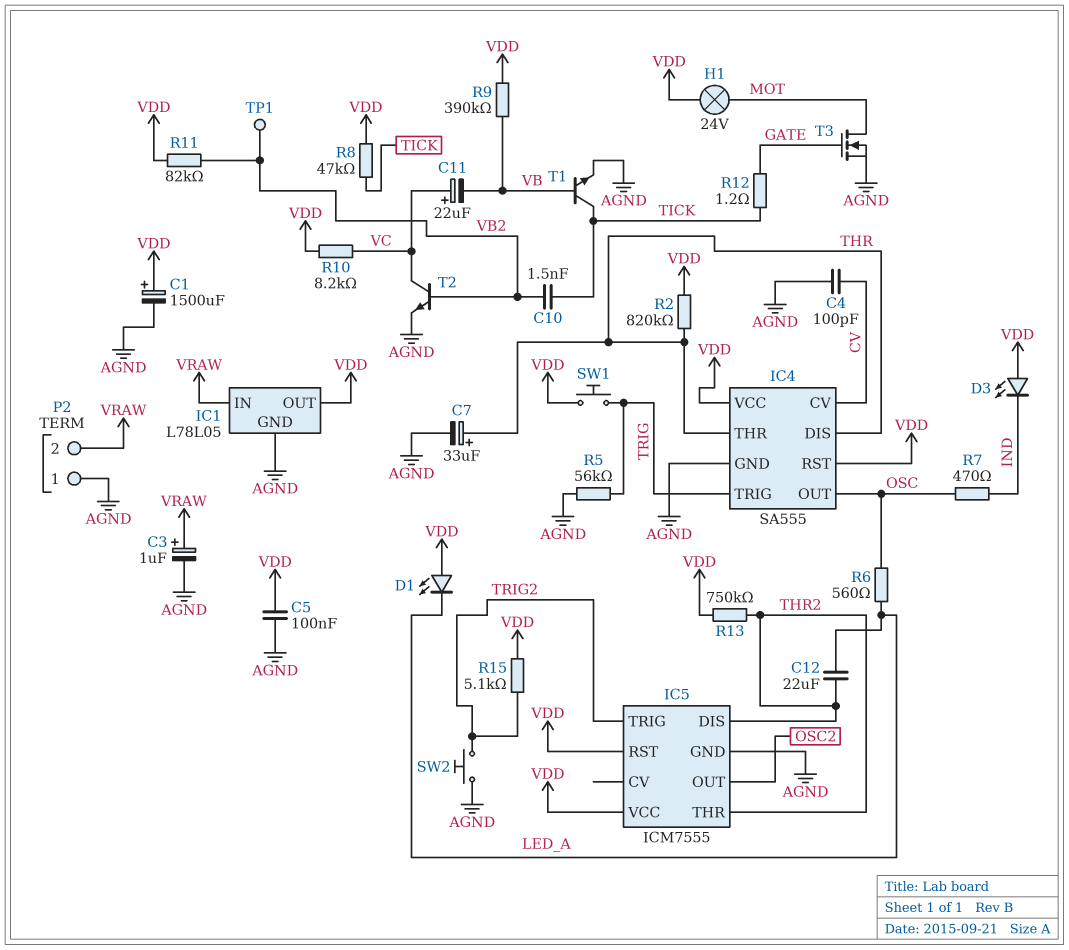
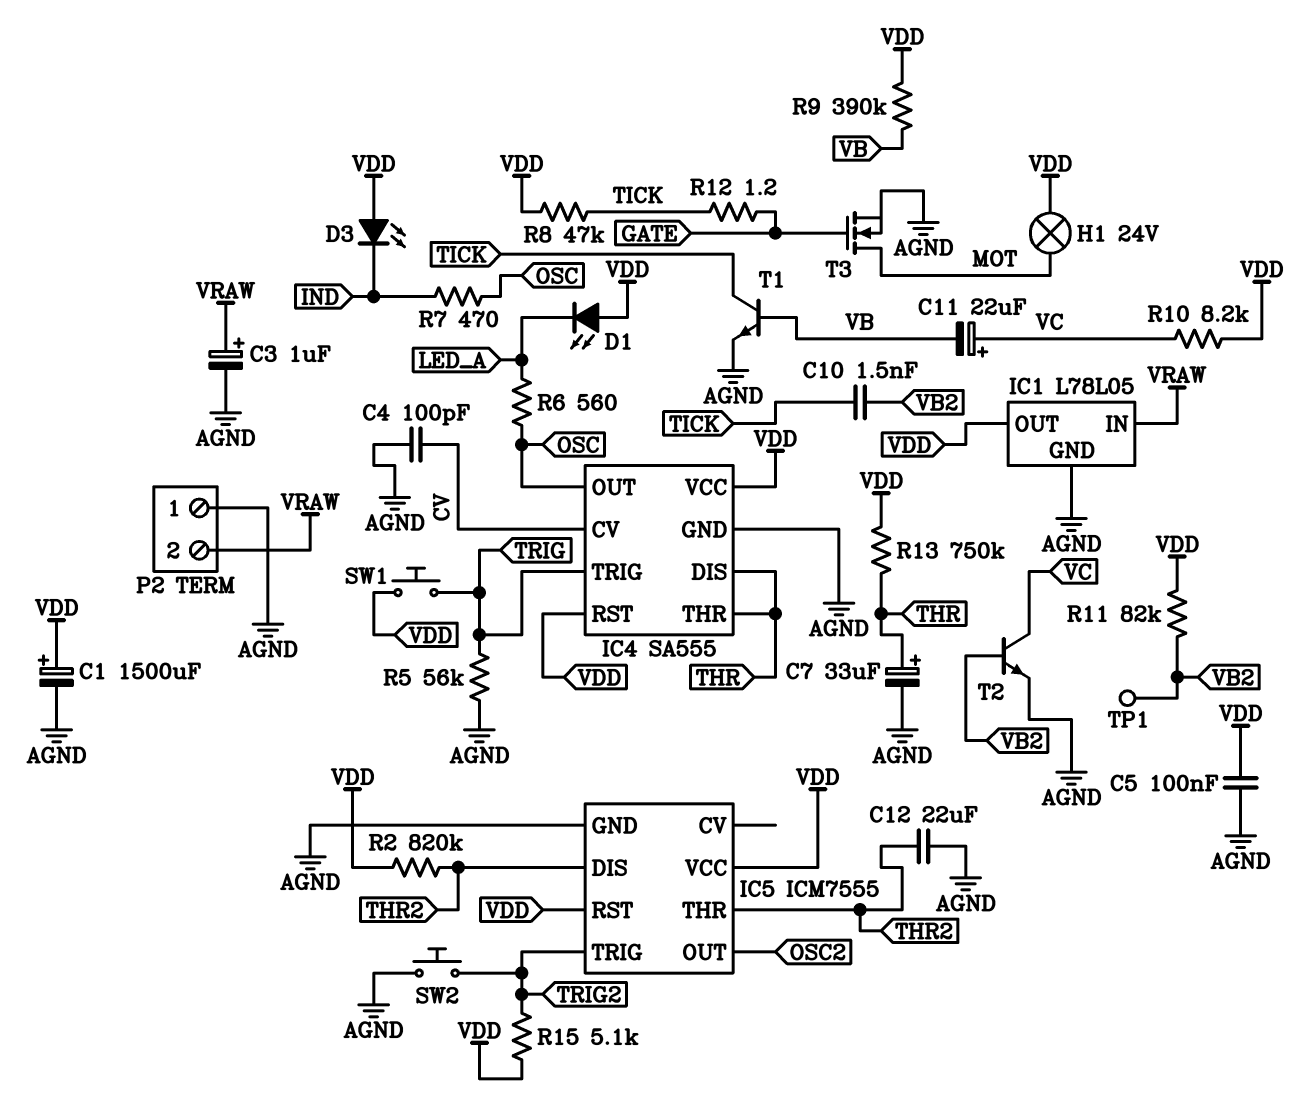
C12: 22uF (LED_A, THR2) -> 22uF (AGND, THR2)
R2: 820k (THR, VDD) -> 820k (THR2, VDD)
R13: 750k (THR2, VDD) -> 750k (THR, VDD)

